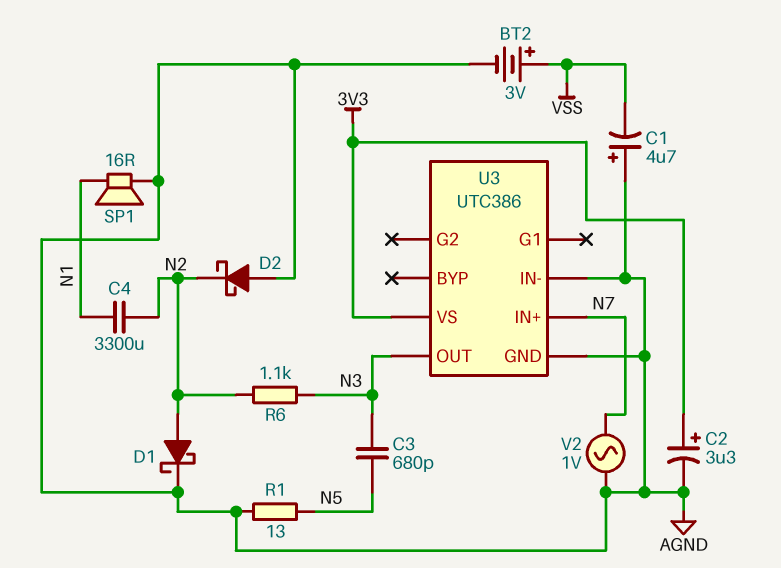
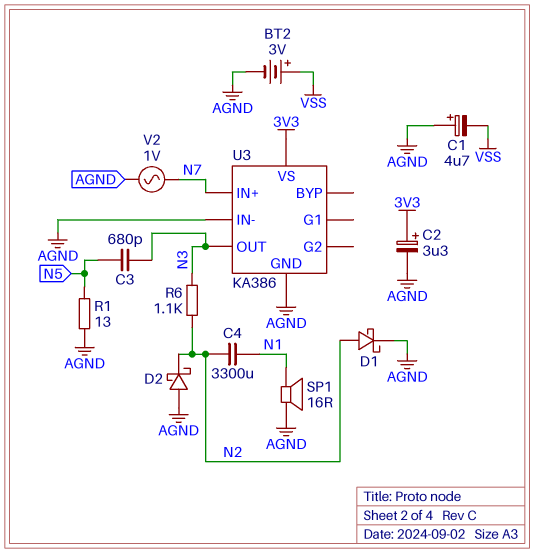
U3: UTC386 -> KA386

